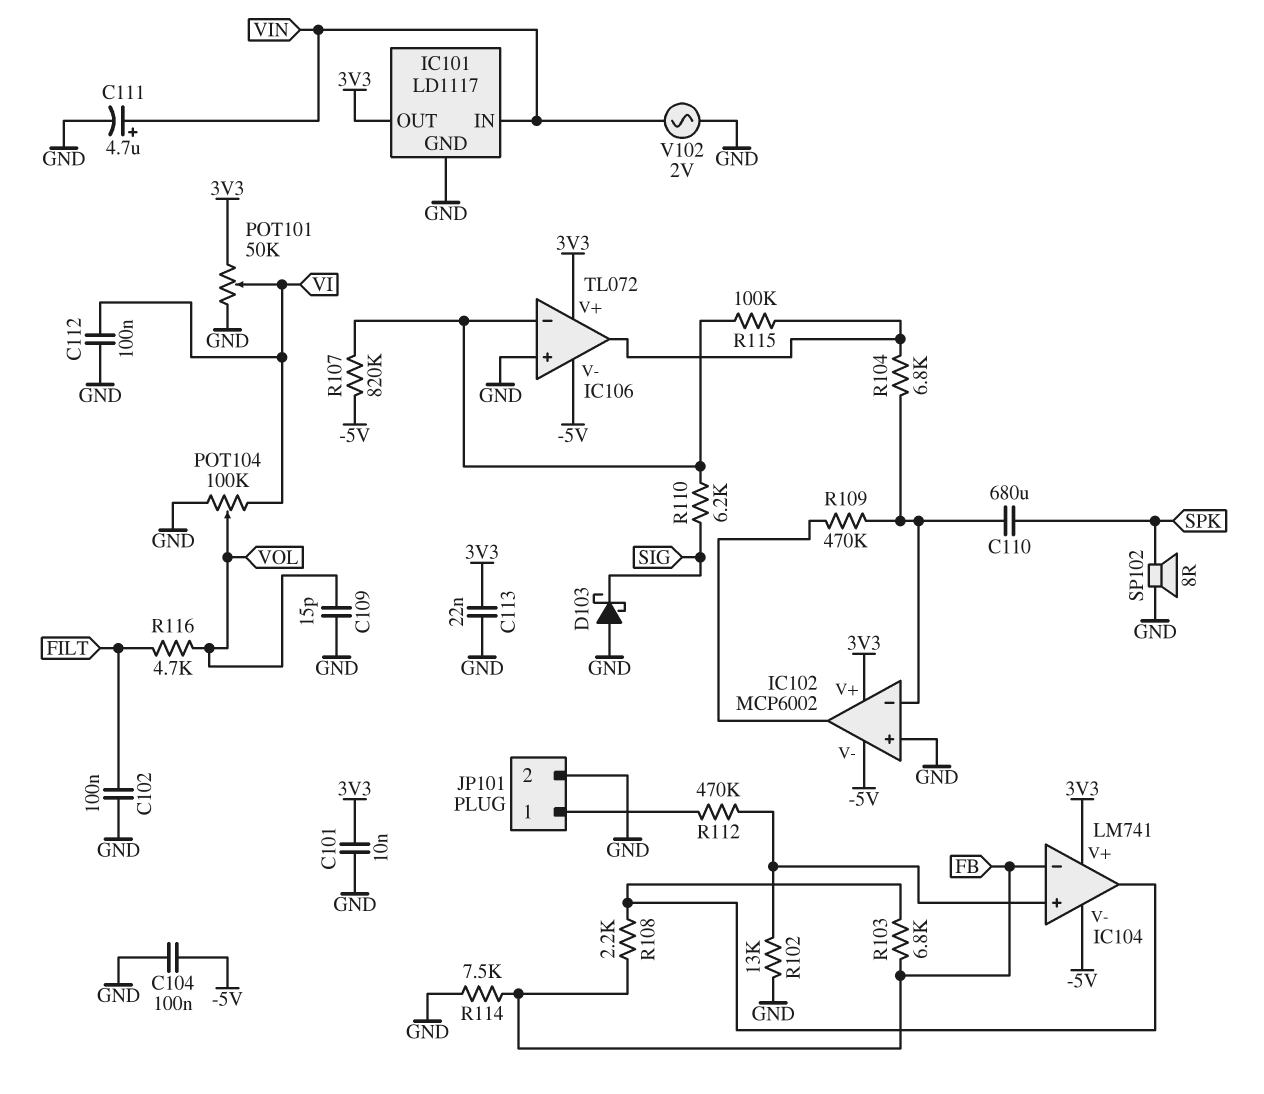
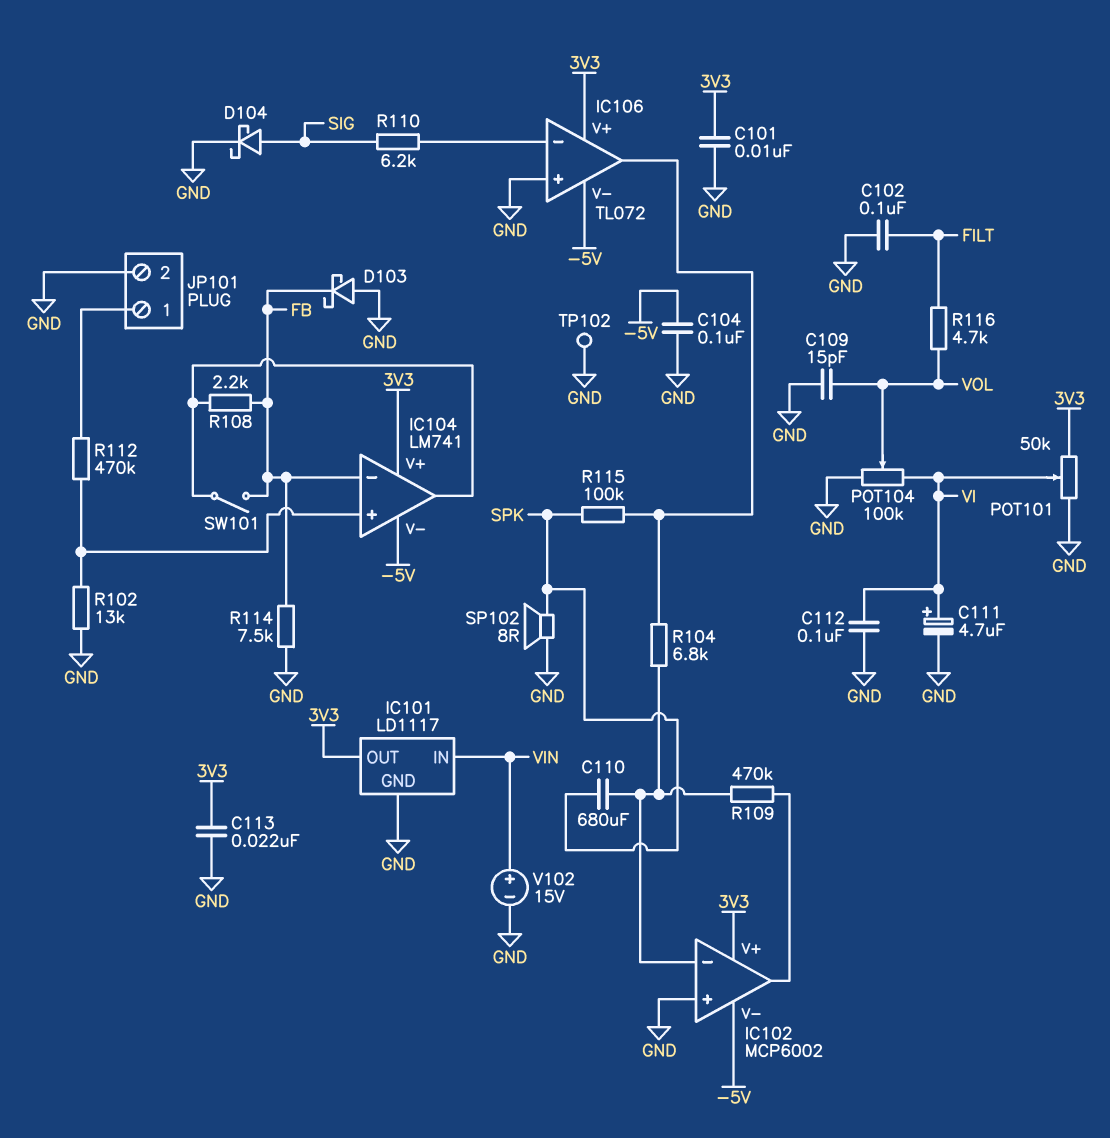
C111: 4.7uF (plus VIN, minus GND) -> 4.7uF (plus VI, minus GND)
D103: schottky (A GND, K SIG) -> schottky (A GND, K FB)
D104: none -> schottky (A SIG, K GND)
R103: 6.8k (FB, IC104/out) -> none
R107: 820k (-5V, IC106/in-) -> none
R115: 100k (IC106/in-, IC106/out) -> 100k (IC106/out, SPK)
SW101: none -> switch (FB, IC104/out)
TP102: none -> test point (GND)
V102: AC 2V (GND, VIN) -> 15V (plus VIN, minus GND)

